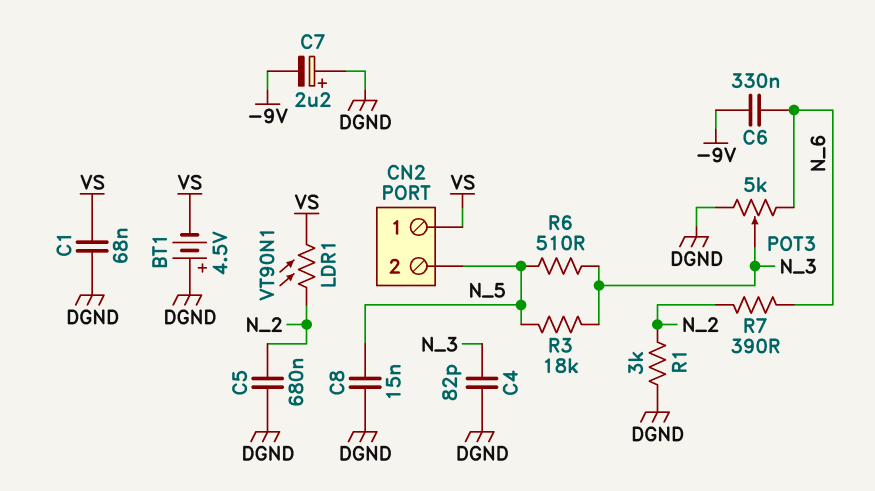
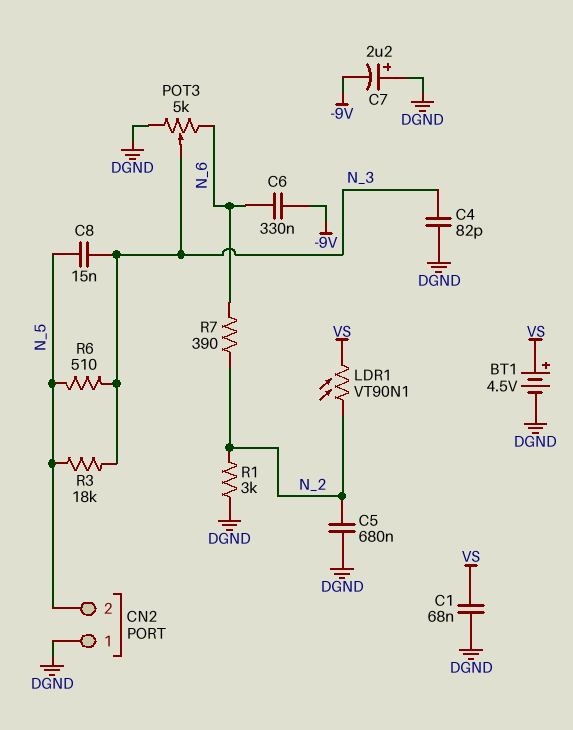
BT1: 4.5V (plus DGND, minus VS) -> 4.5V (plus VS, minus DGND)
C8: 15nF (DGND, N_5) -> 15nF (N_3, N_5)
CN2 pin 1: VS -> DGND

